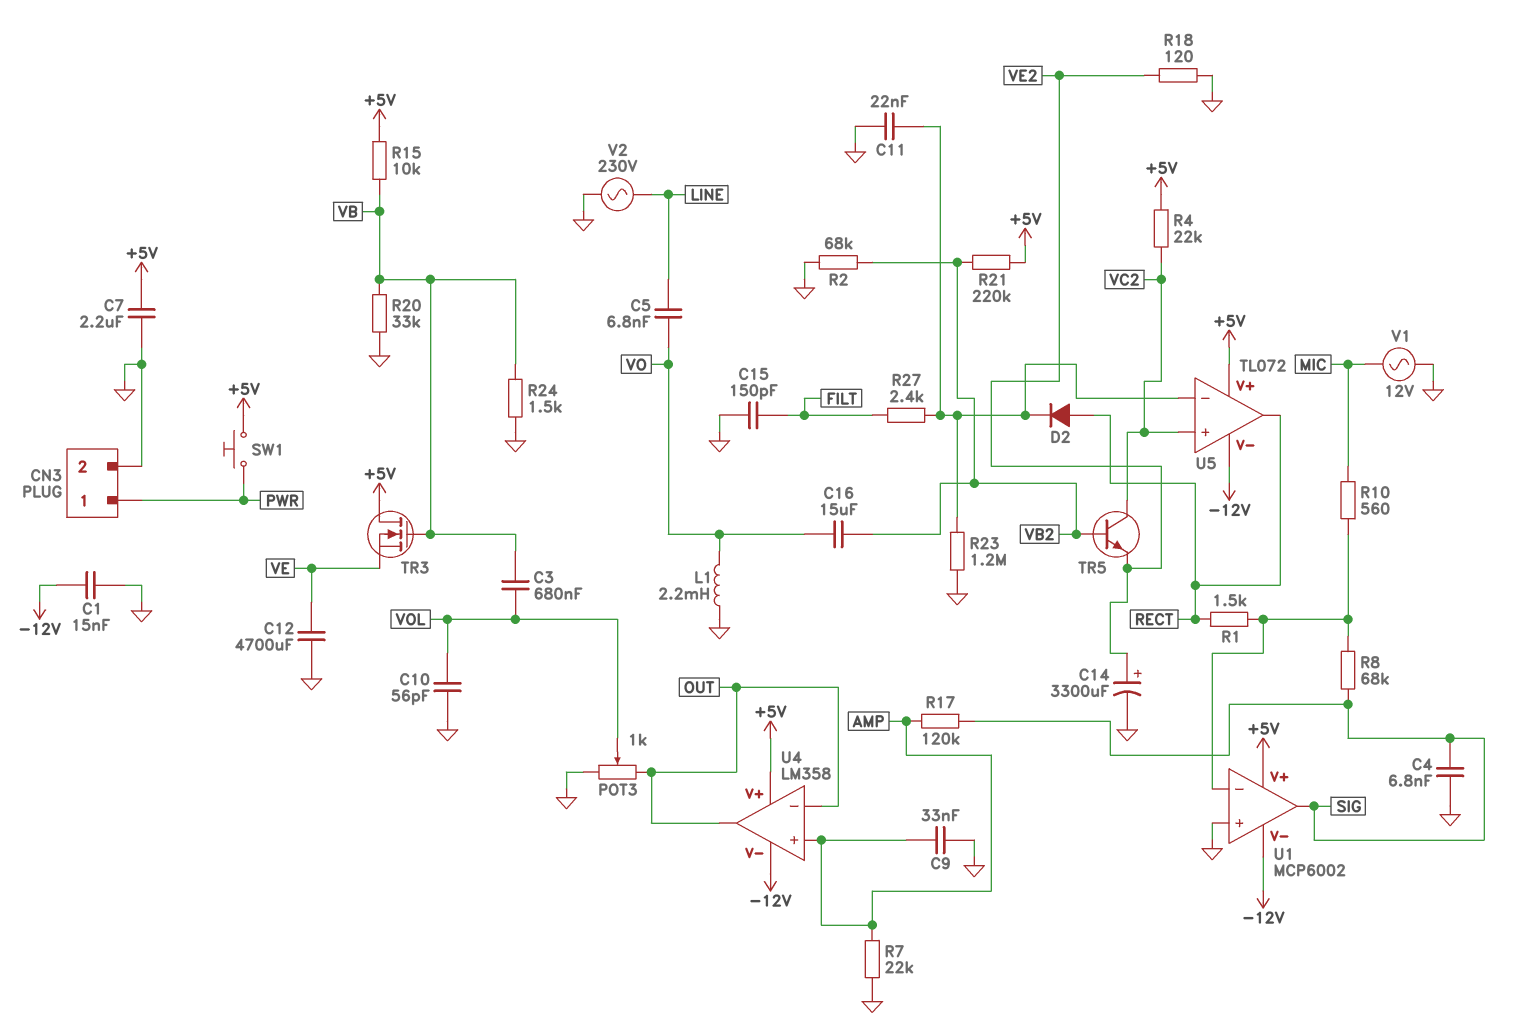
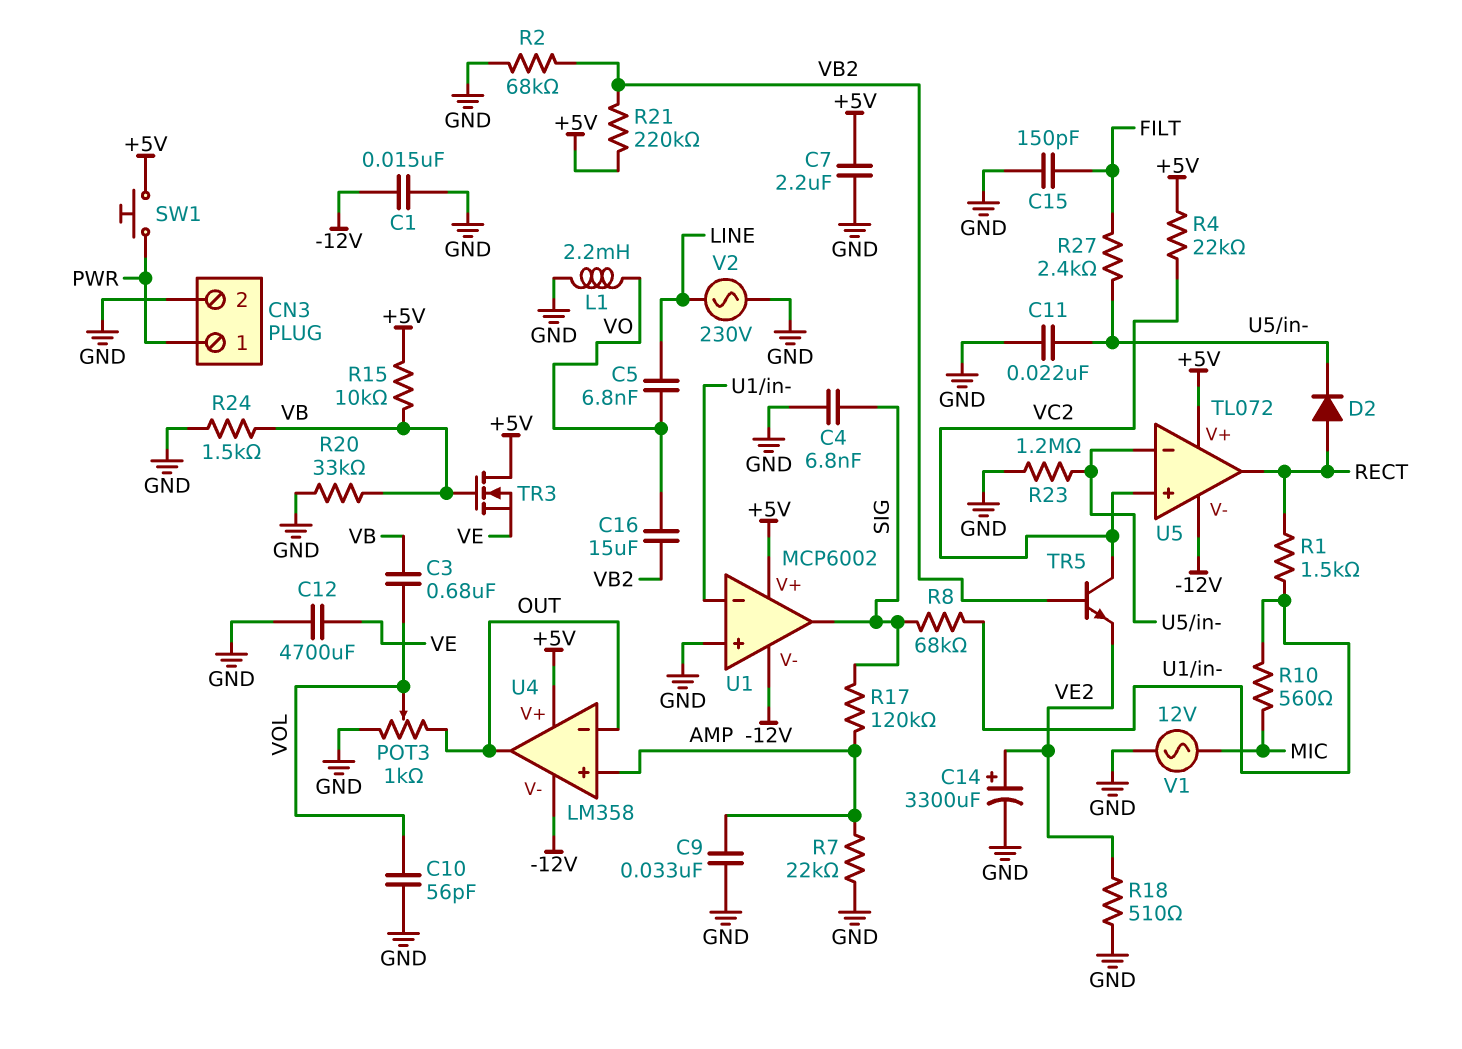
R18: 120 (GND, VE2) -> 510 (GND, VE2)

